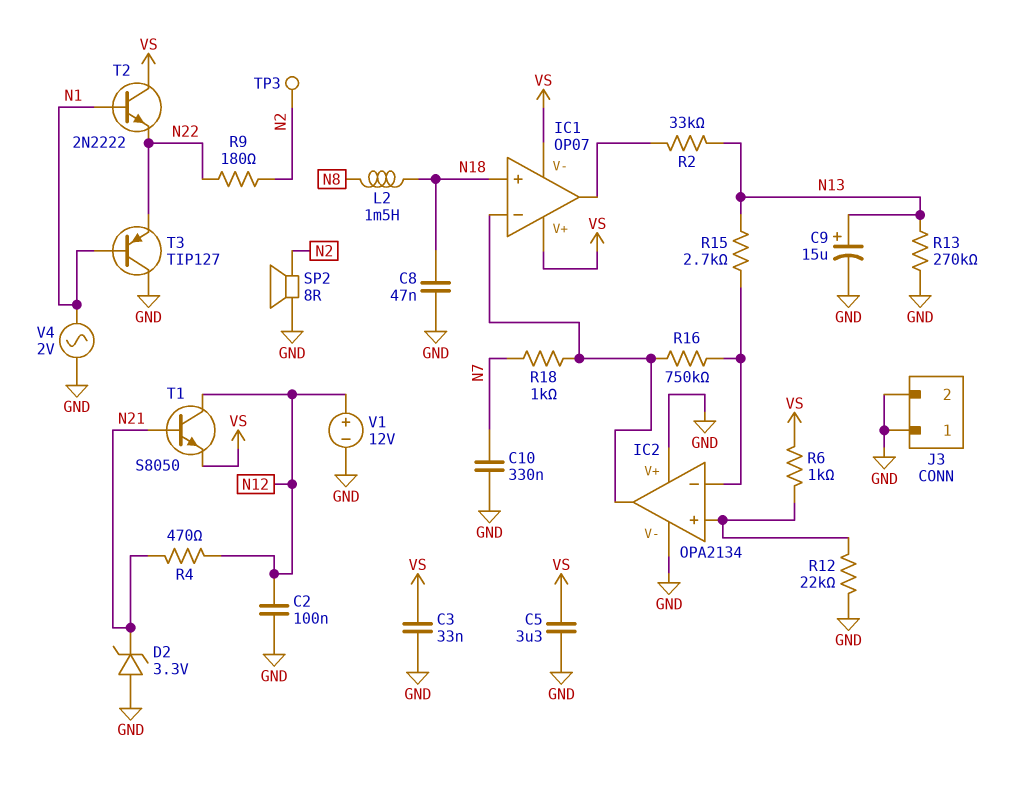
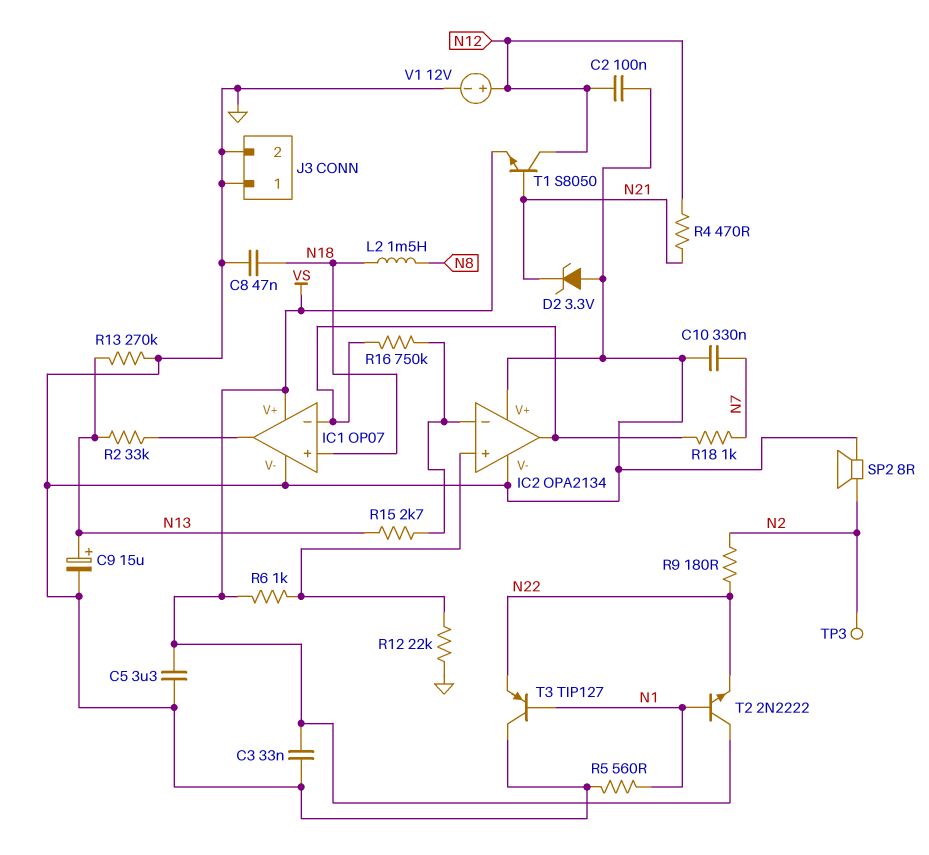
IC1 pin V-: VS -> GND
R5: none -> 560 (GND, N1)
V4: AC 2V (GND, N1) -> none

